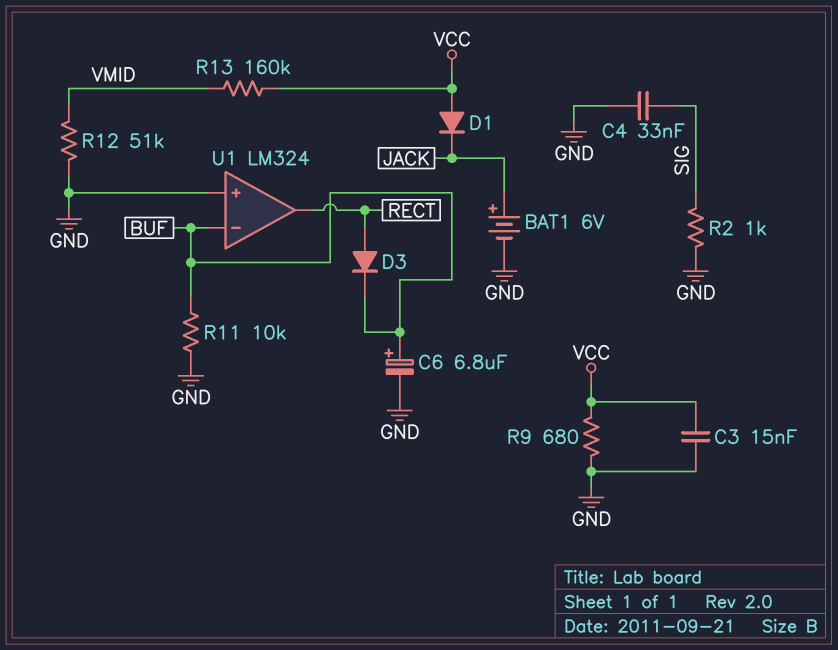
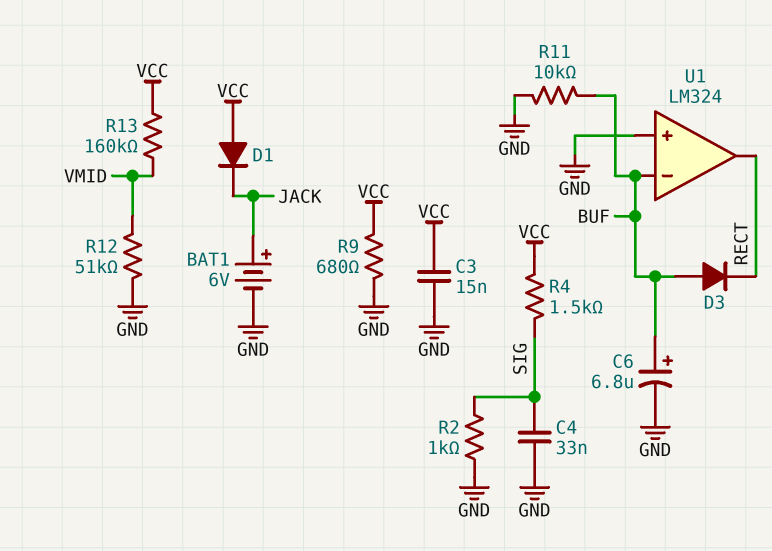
D3: diode (A RECT, K BUF) -> diode (A BUF, K RECT)
R4: none -> 1.5k (SIG, VCC)

